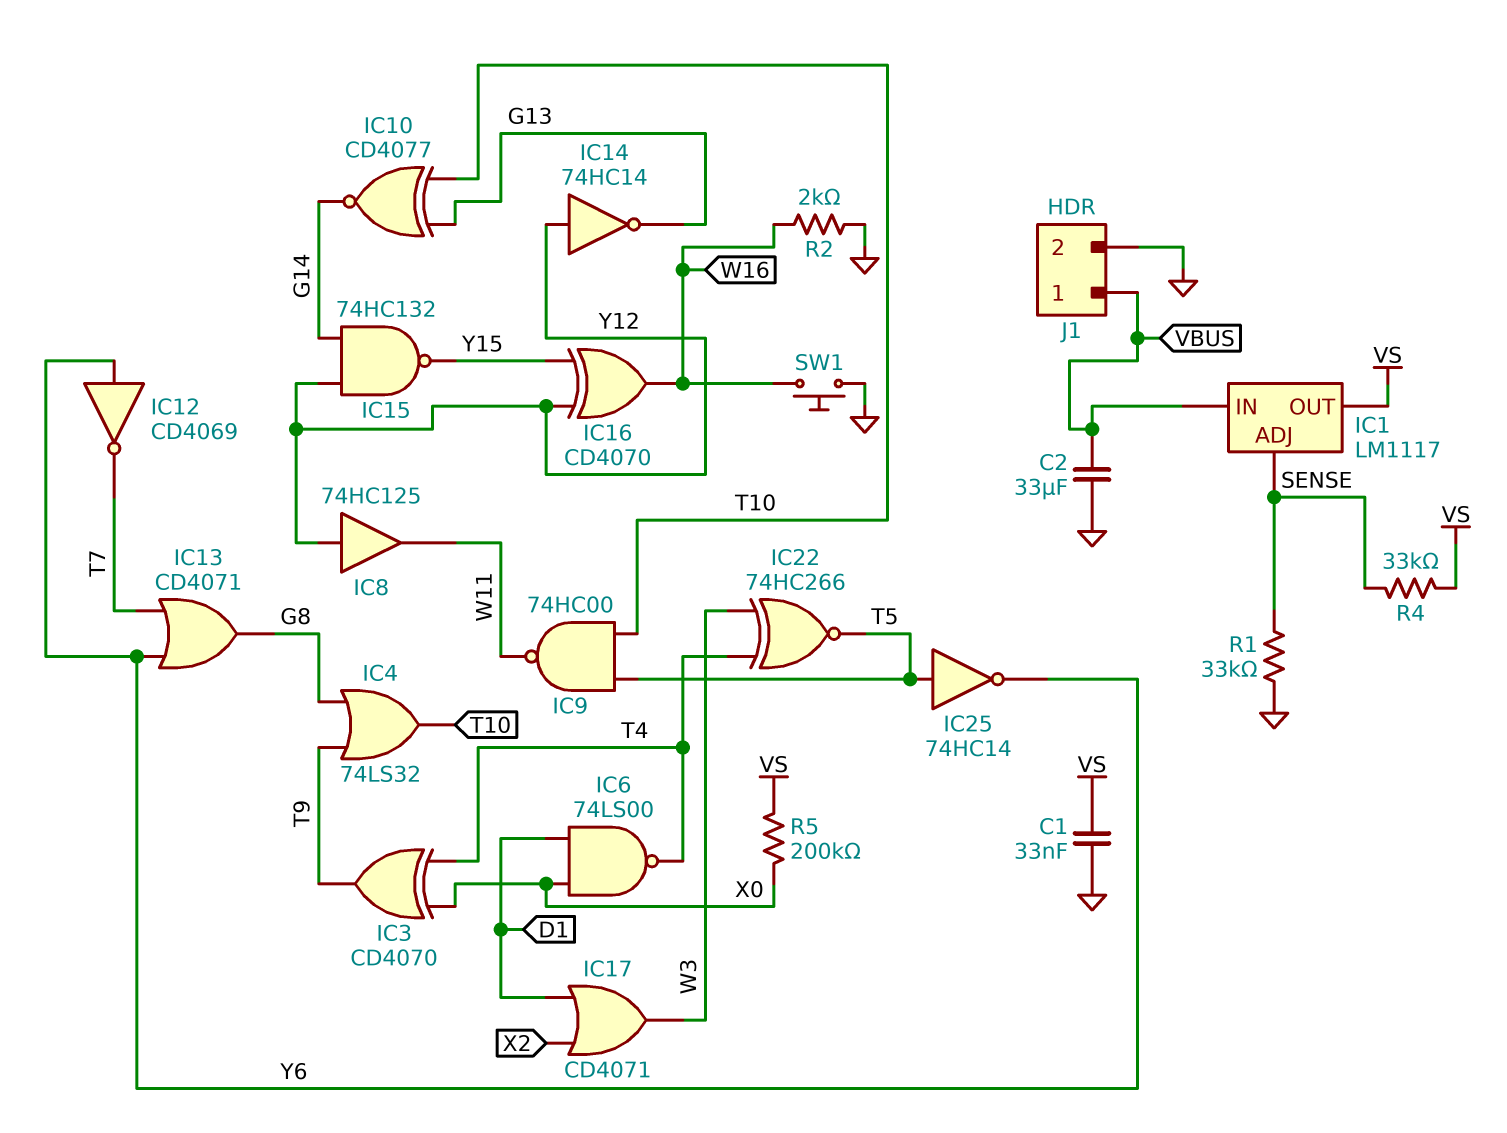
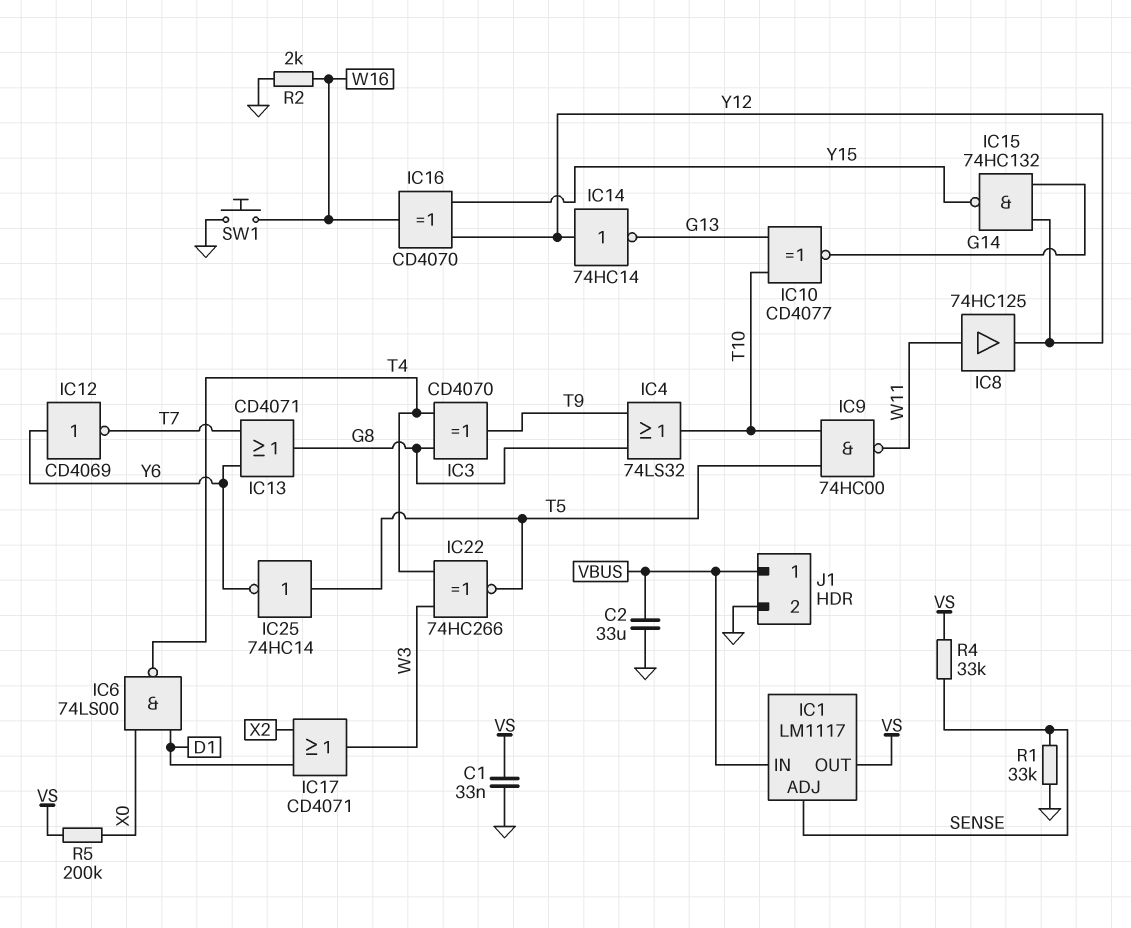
IC3: XOR CD4070 (in T4, in X0, out T9) -> XOR CD4070 (in G8, in T4, out T9)
IC8: buffer 74HC125 (in Y12, out W11) -> buffer 74HC125 (in W11, out Y12)

